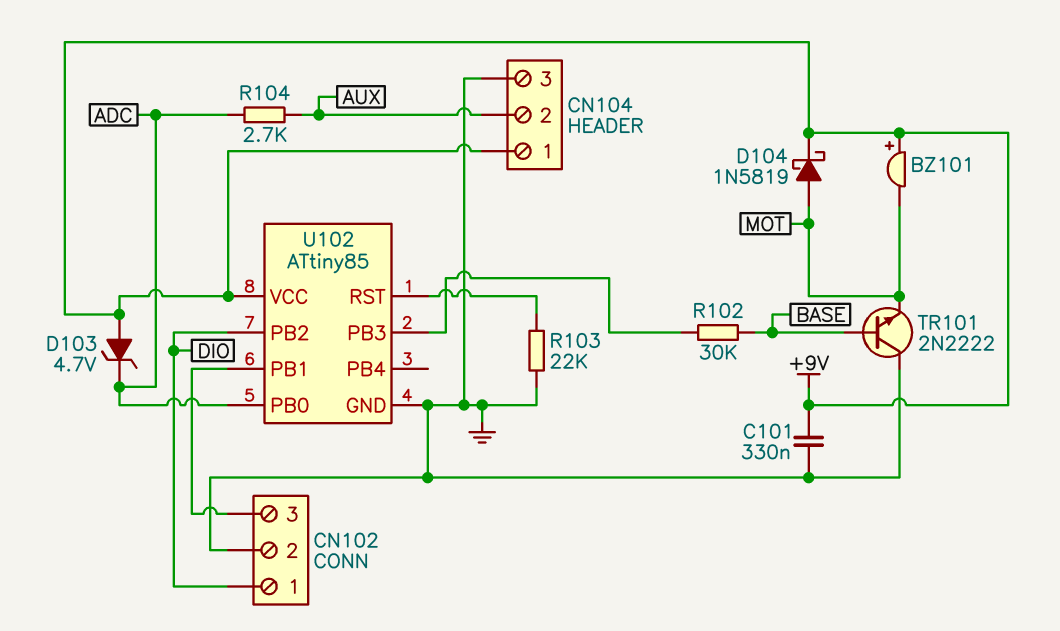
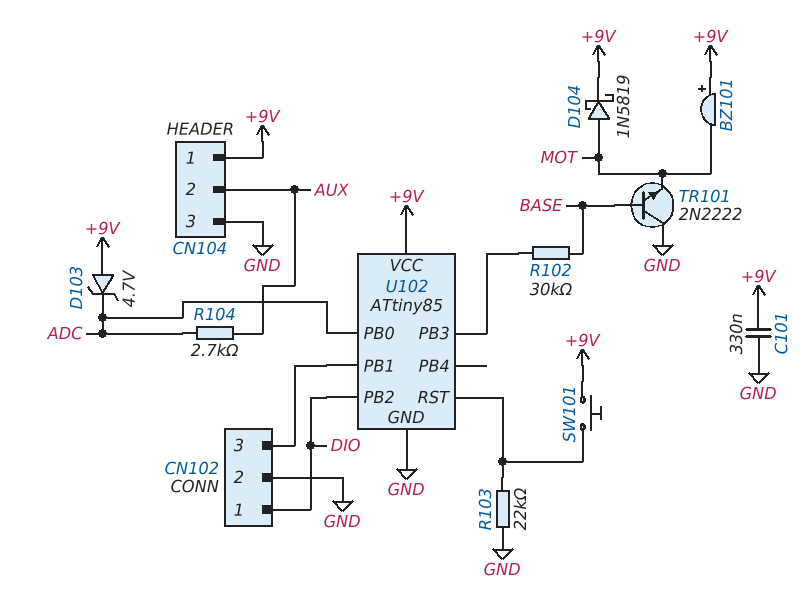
SW101: none -> button (+9V, U102/RST)

